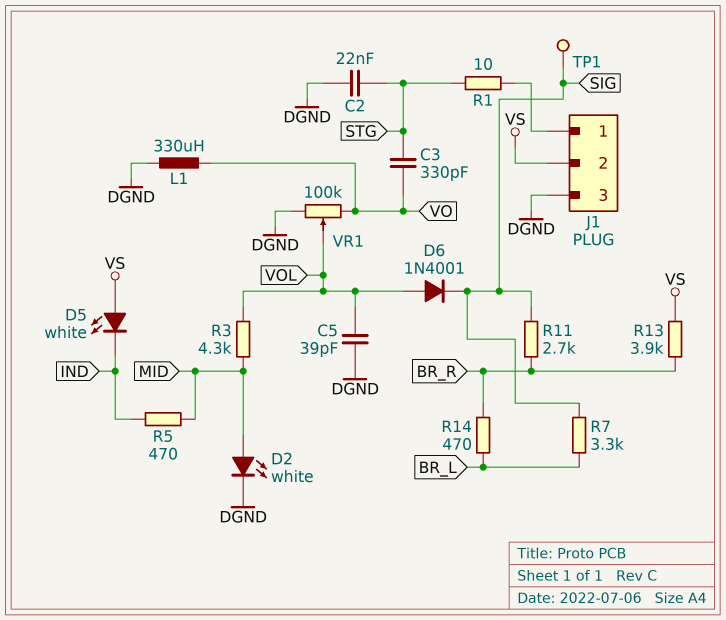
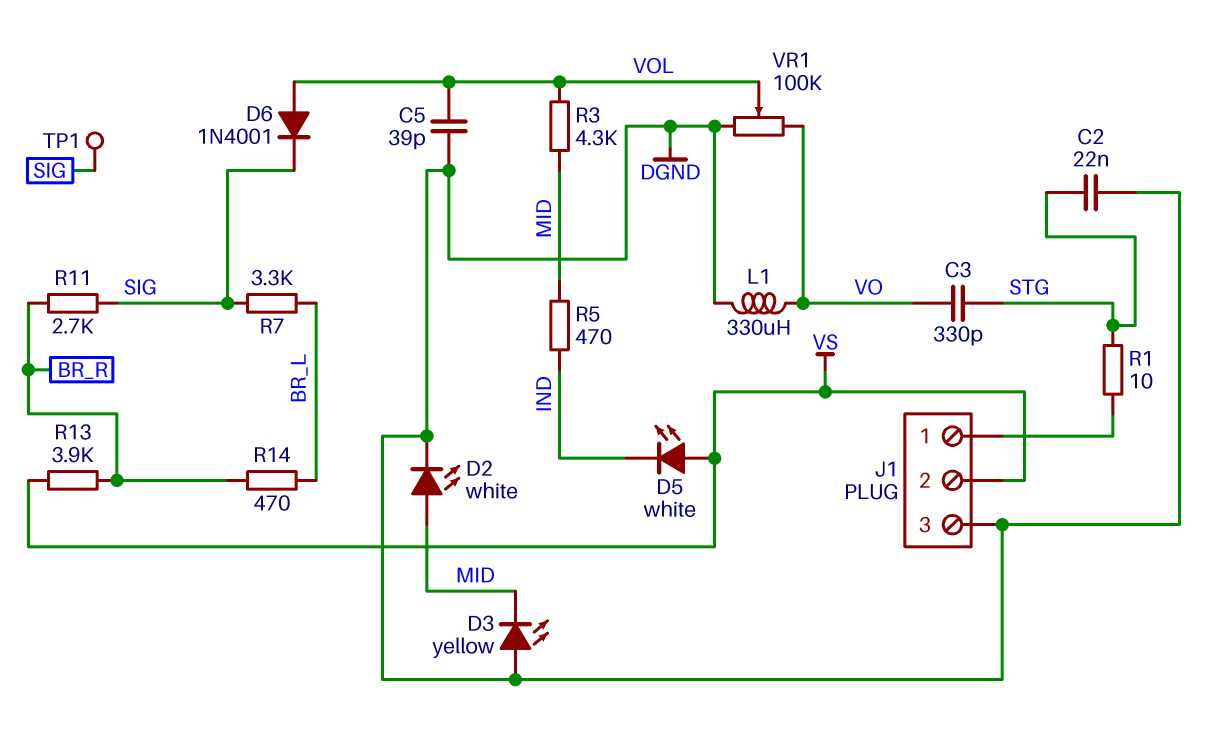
D3: none -> LED yellow (A DGND, K MID)

